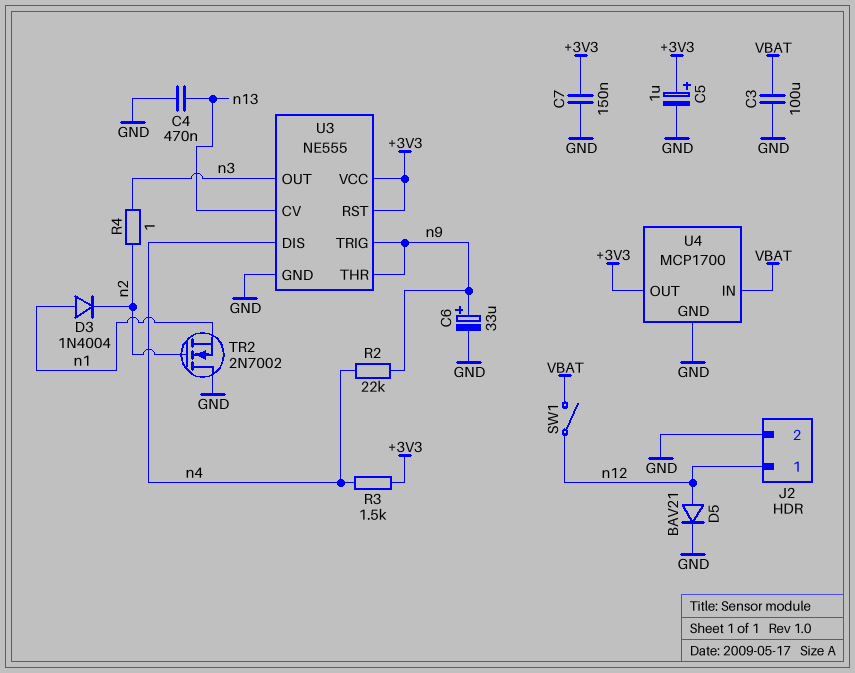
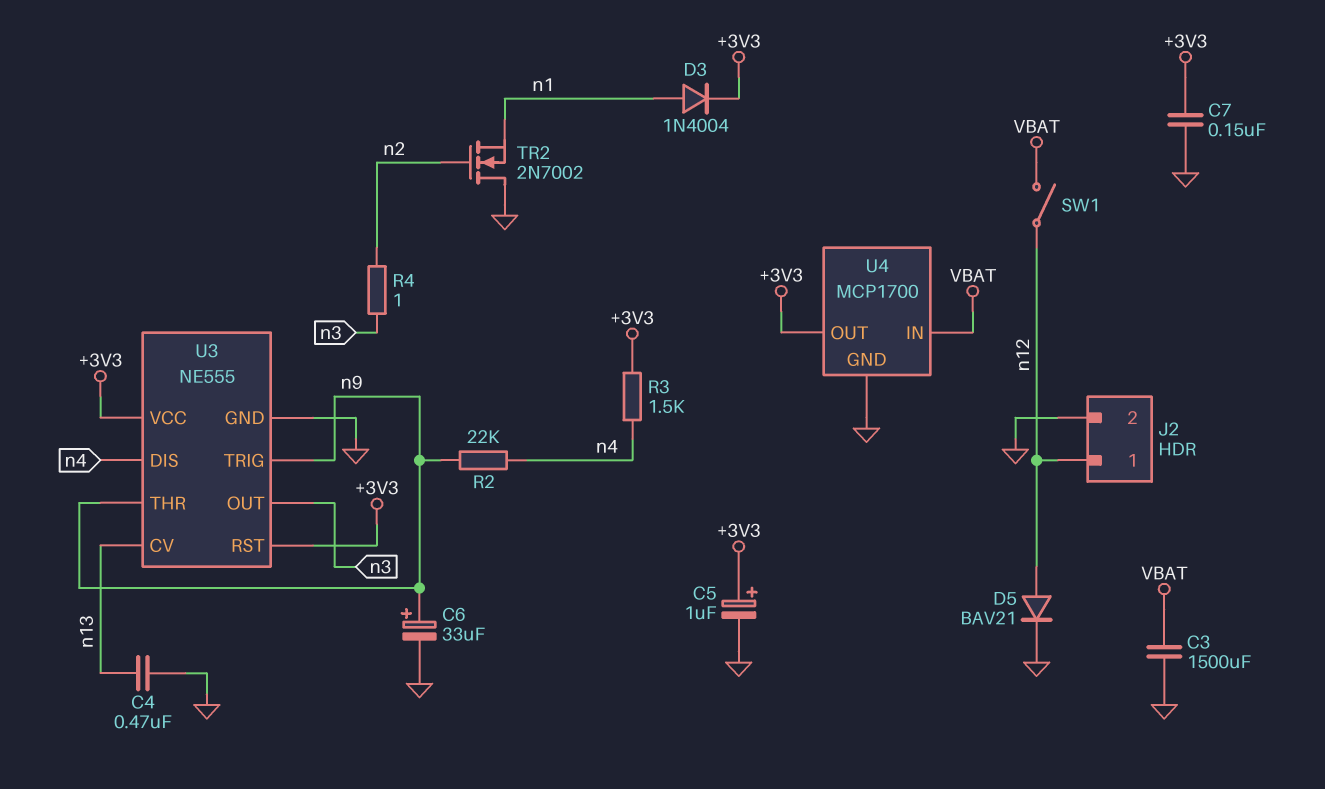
C3: 100uF (GND, VBAT) -> 1500uF (GND, VBAT)
D3: diode 1N4004 (A n1, K n2) -> diode 1N4004 (A n1, K +3V3)

